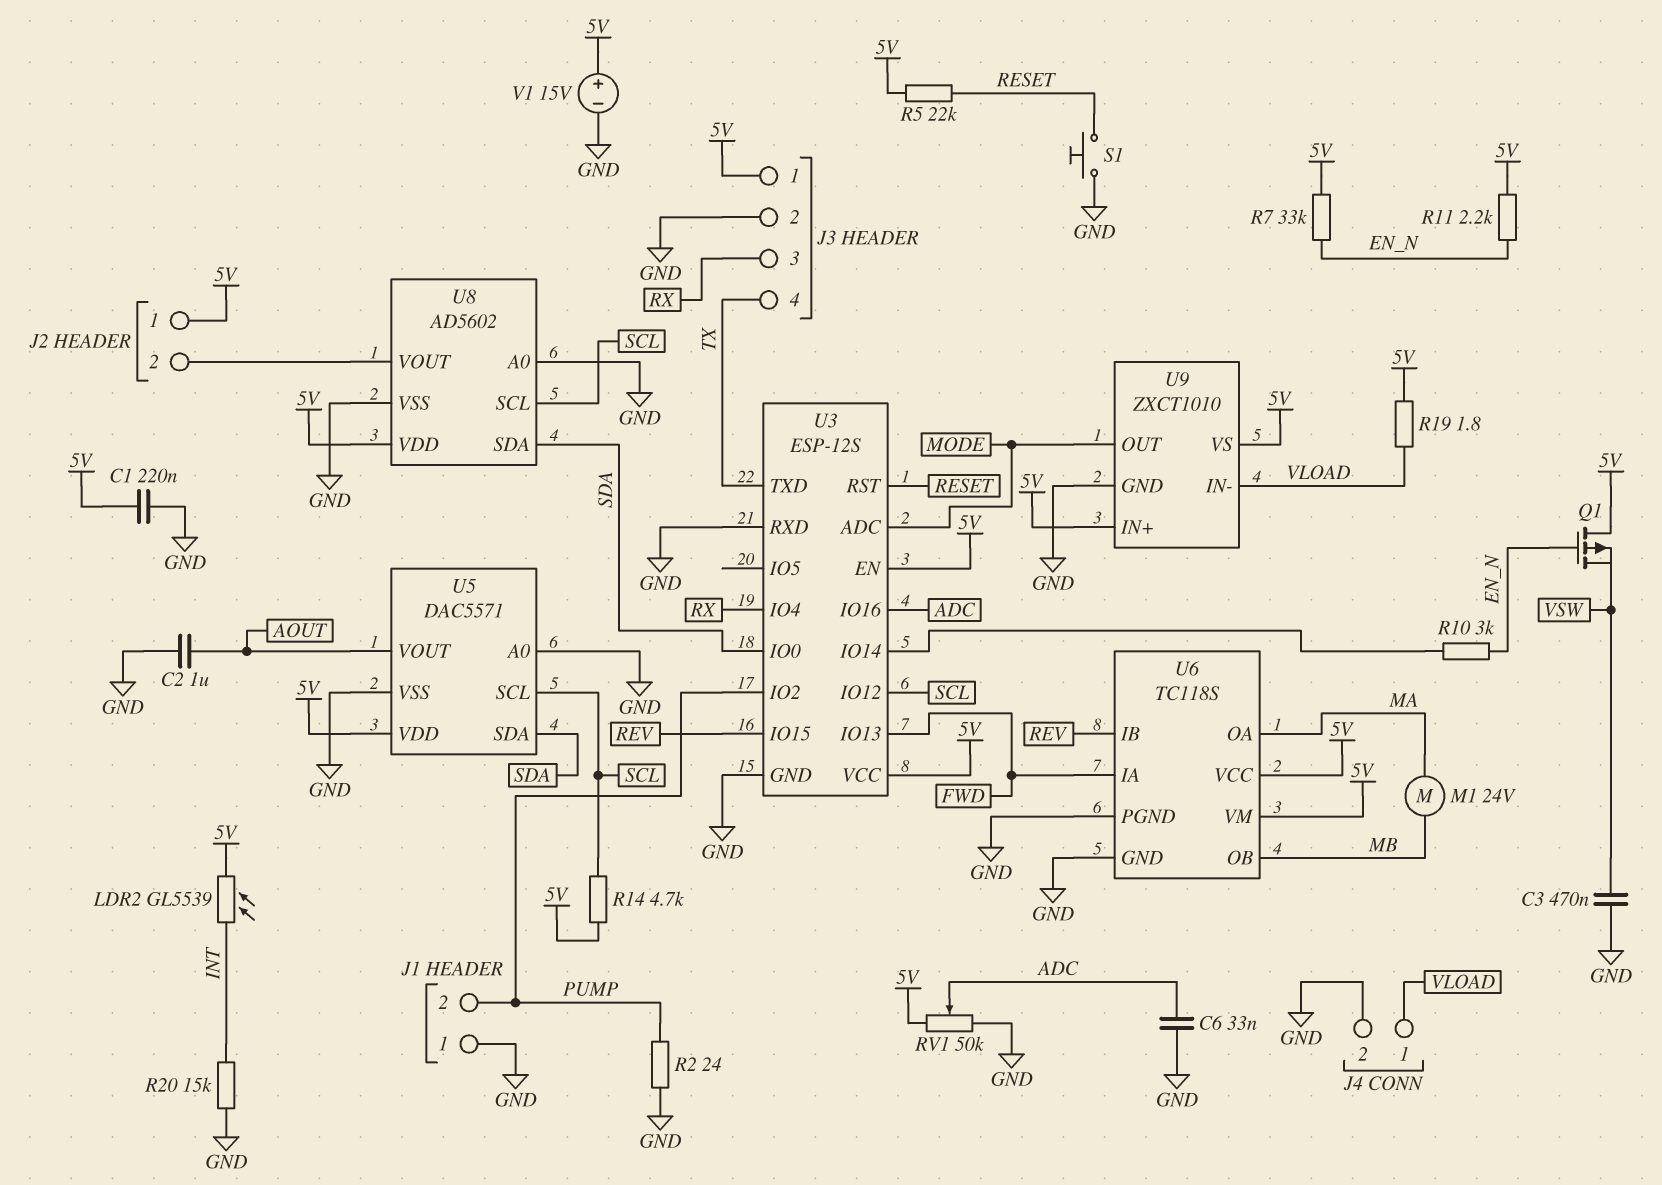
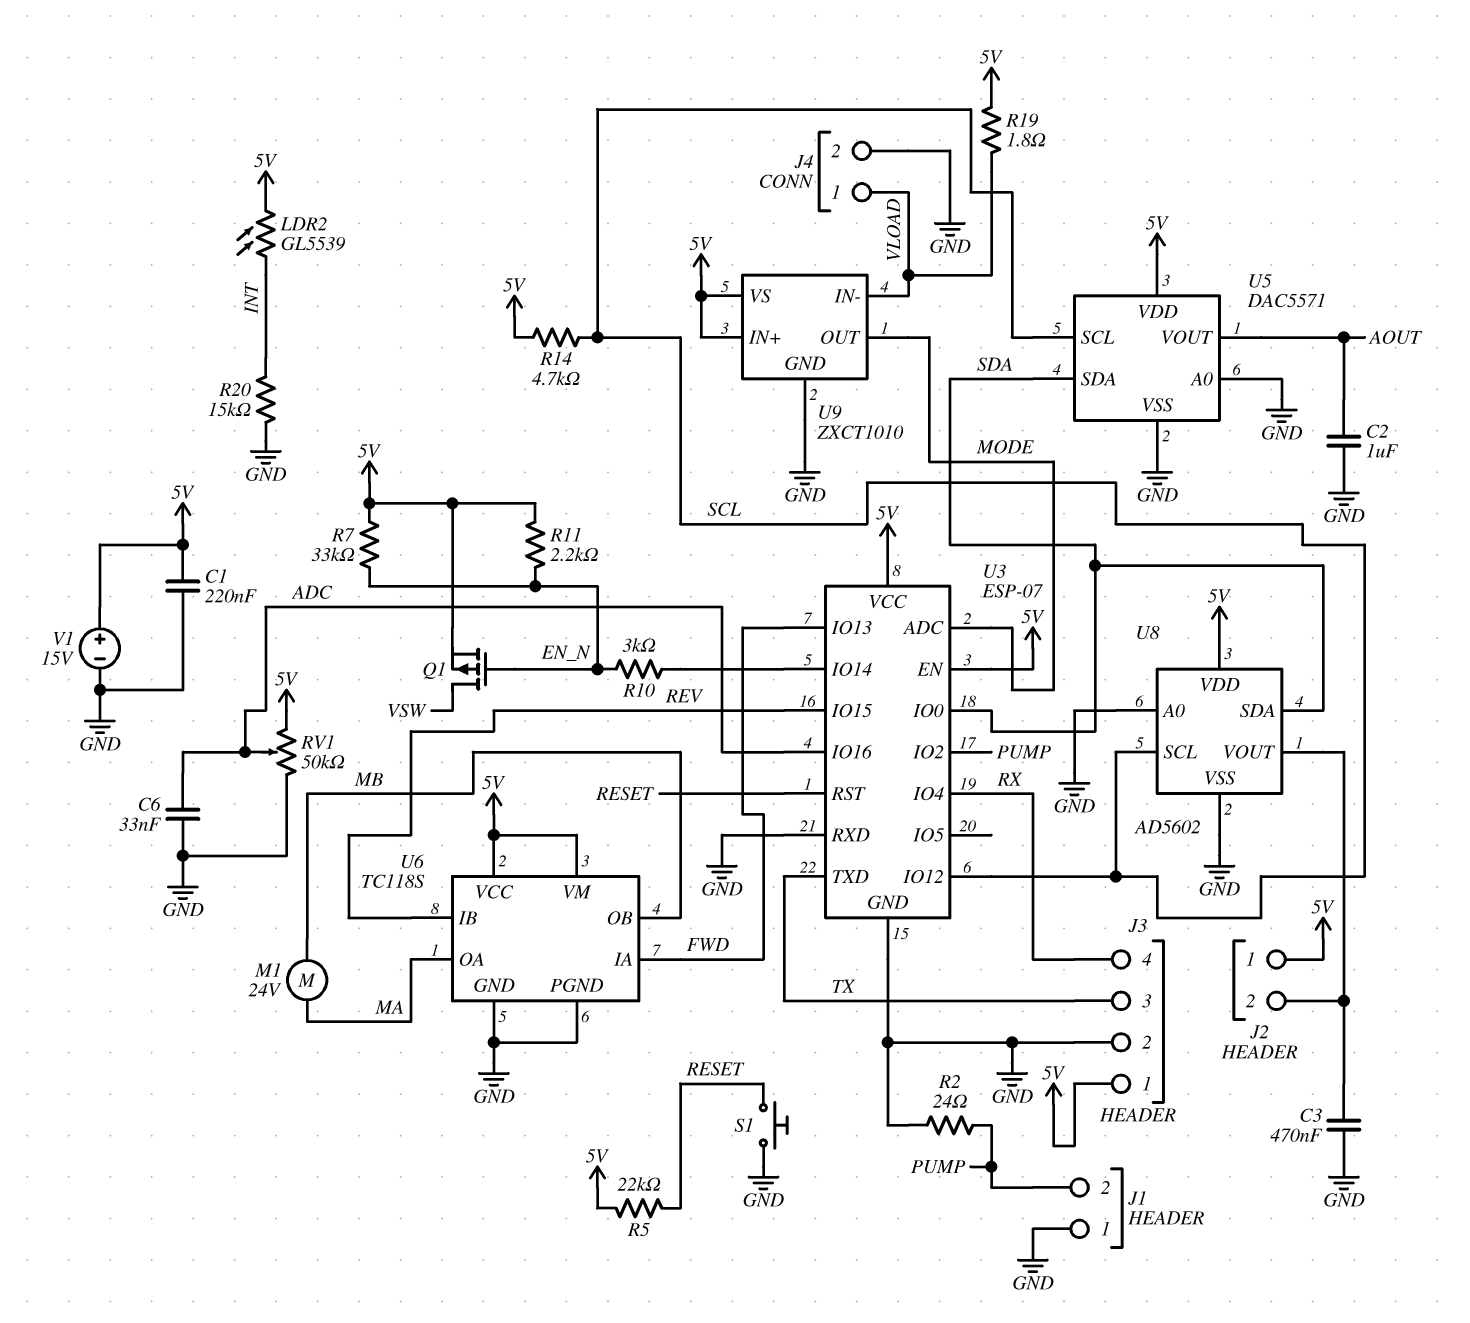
C3: 470nF (GND, VSW) -> 470nF (GND, J2/2)
J3 pin 3: RX -> TX
J3 pin 4: TX -> RX
Q1: PMOS (G EN_N, D 5V, S VSW) -> PMOS (G EN_N, D VSW, S 5V)
U3: ESP-12S -> ESP-07

